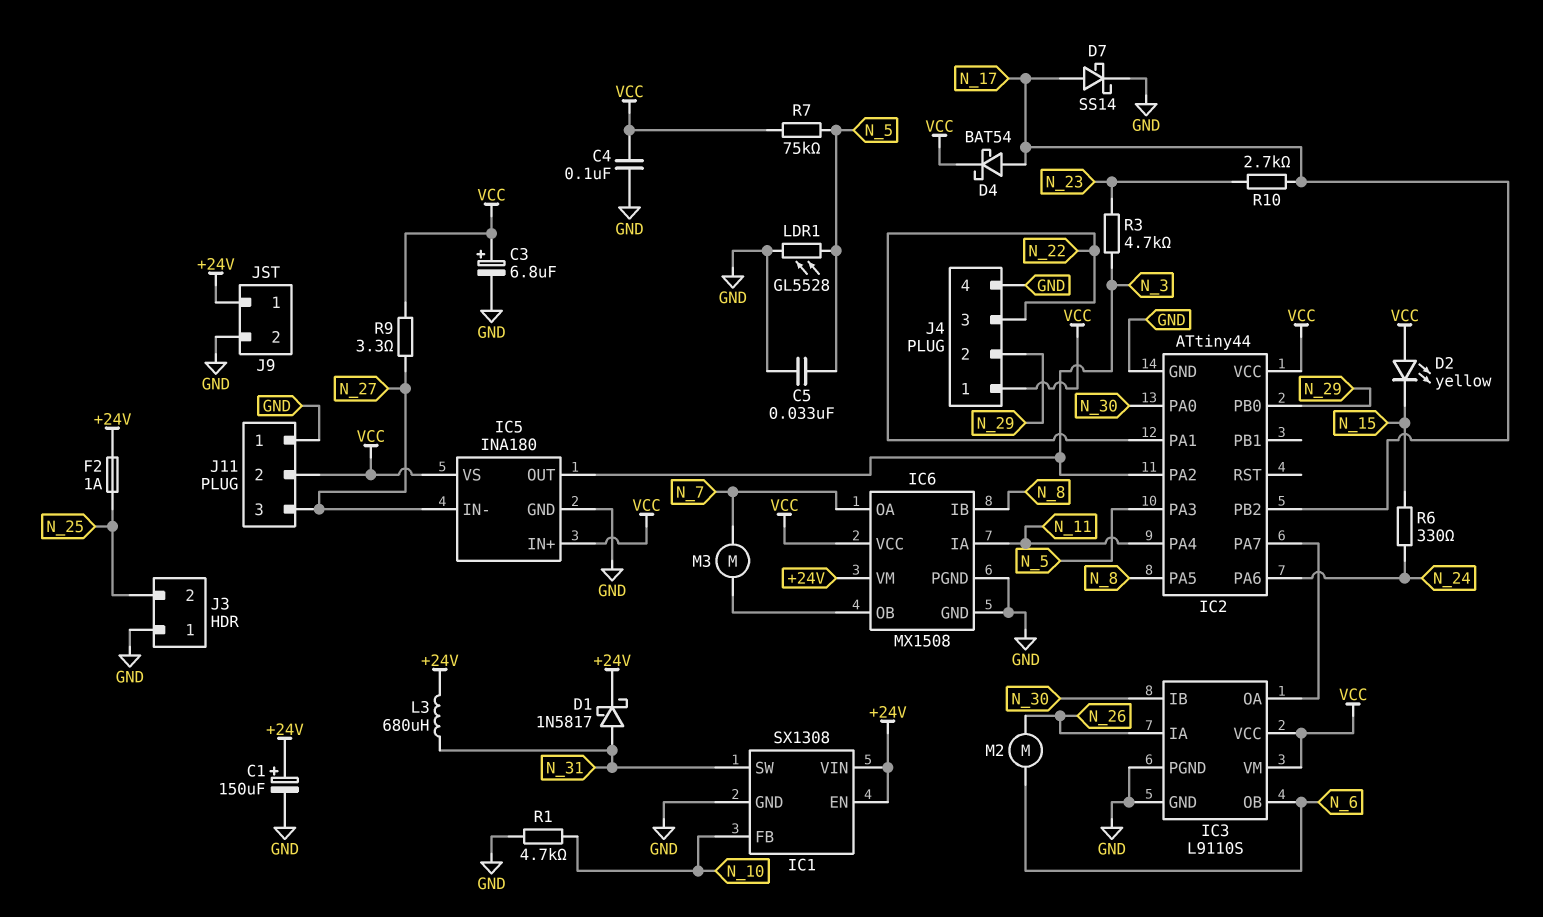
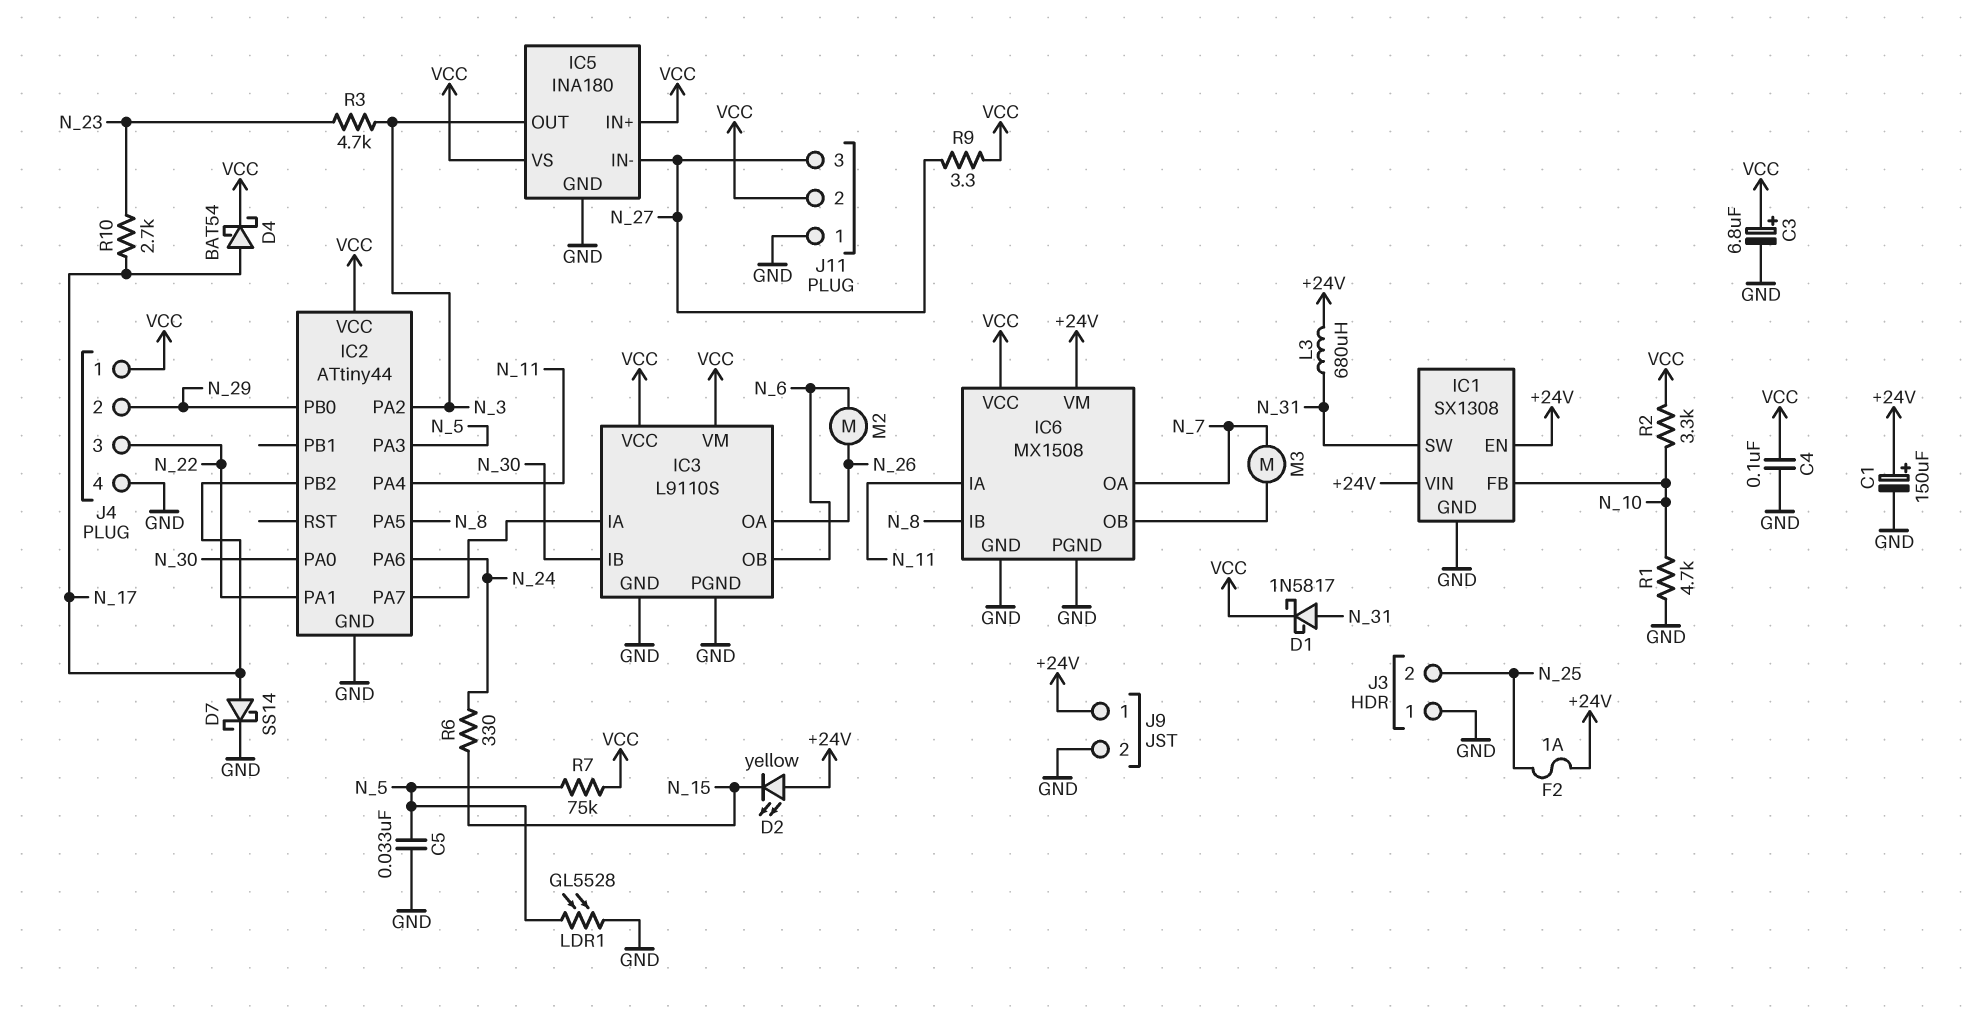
D1: schottky 1N5817 (A N_31, K +24V) -> schottky 1N5817 (A N_31, K VCC)
D2: LED yellow (A VCC, K N_15) -> LED yellow (A +24V, K N_15)
IC3 pin IA: N_26 -> IC2/PA7
IC3 pin OA: IC2/PA7 -> N_26
R2: none -> 3.3k (N_10, VCC)

